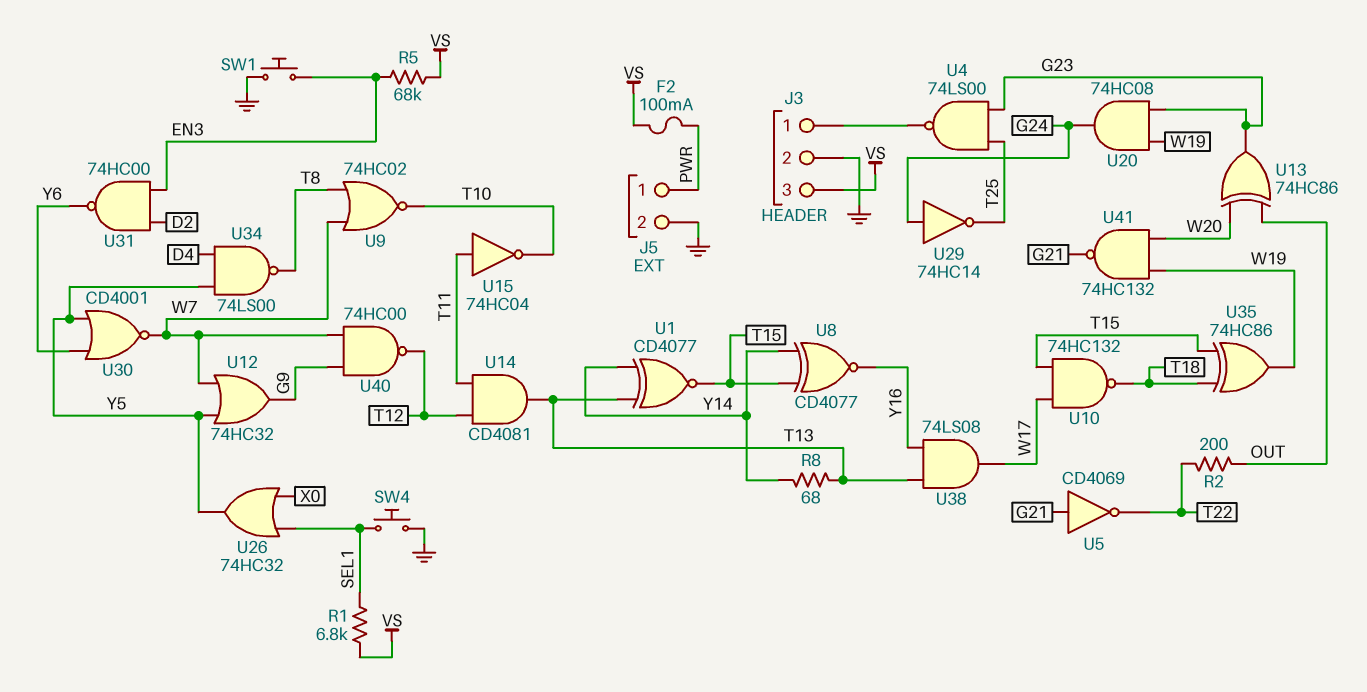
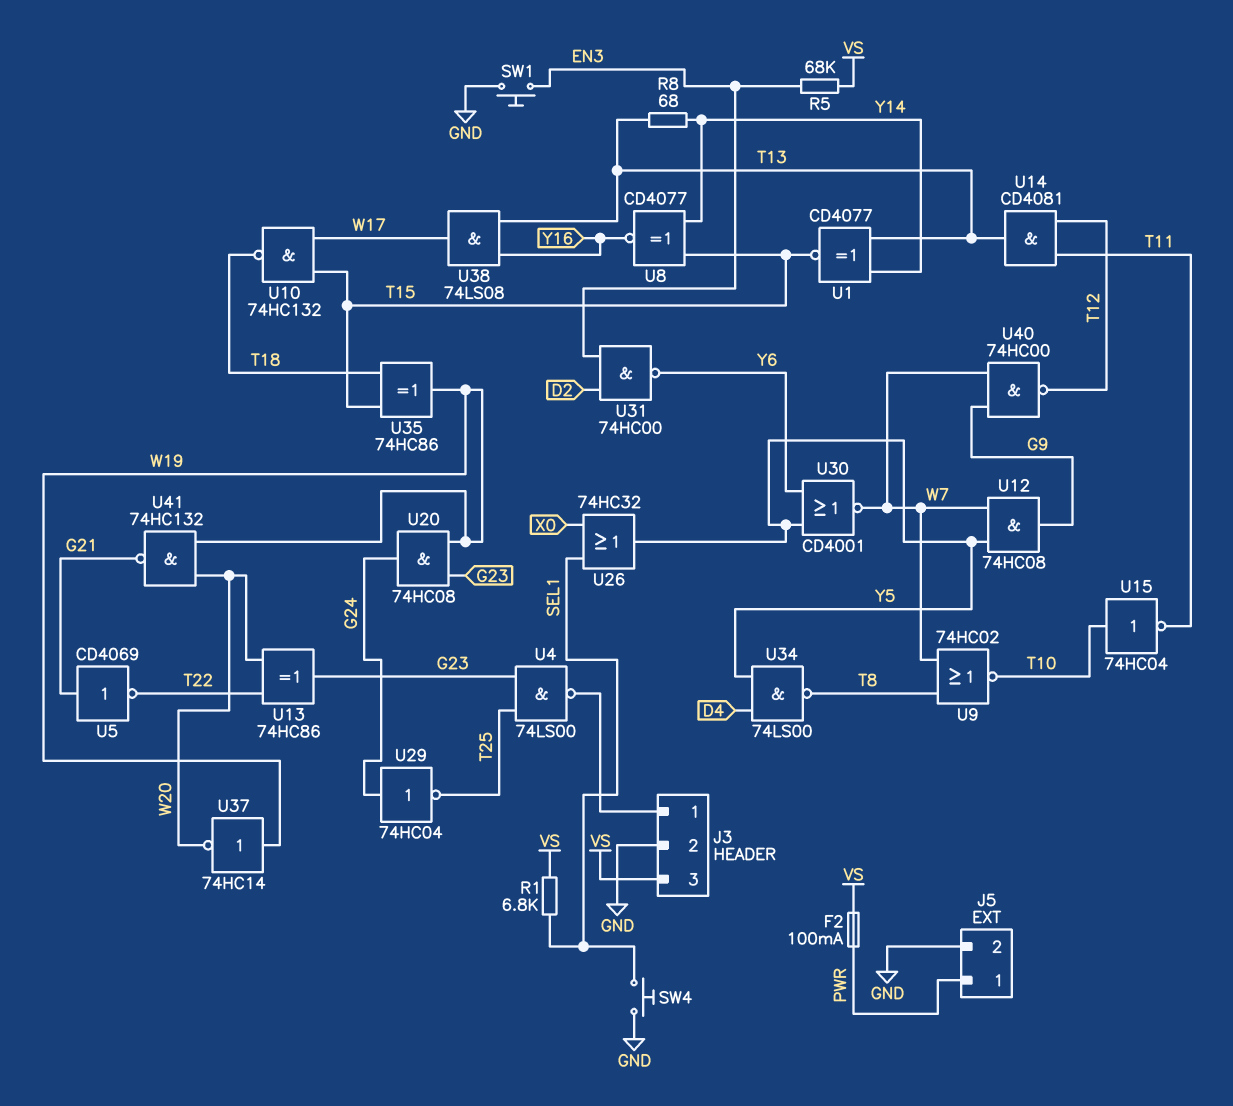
R2: 200 (OUT, T22) -> none
U12: OR 74HC32 (in W7, in Y5, out G9) -> AND 74HC08 (in W7, in Y5, out G9)
U13: XOR 74HC86 (in OUT, in W20, out G23) -> XOR 74HC86 (in T22, in W20, out G23)
U15: NOT 74HC04 (in T11, out T10) -> NOT 74HC04 (in T10, out T11)
U29: NOT 74HC14 (in G24, out T25) -> NOT 74HC04 (in G24, out T25)
U37: none -> NOT 74HC14 (in W19, out W20)

